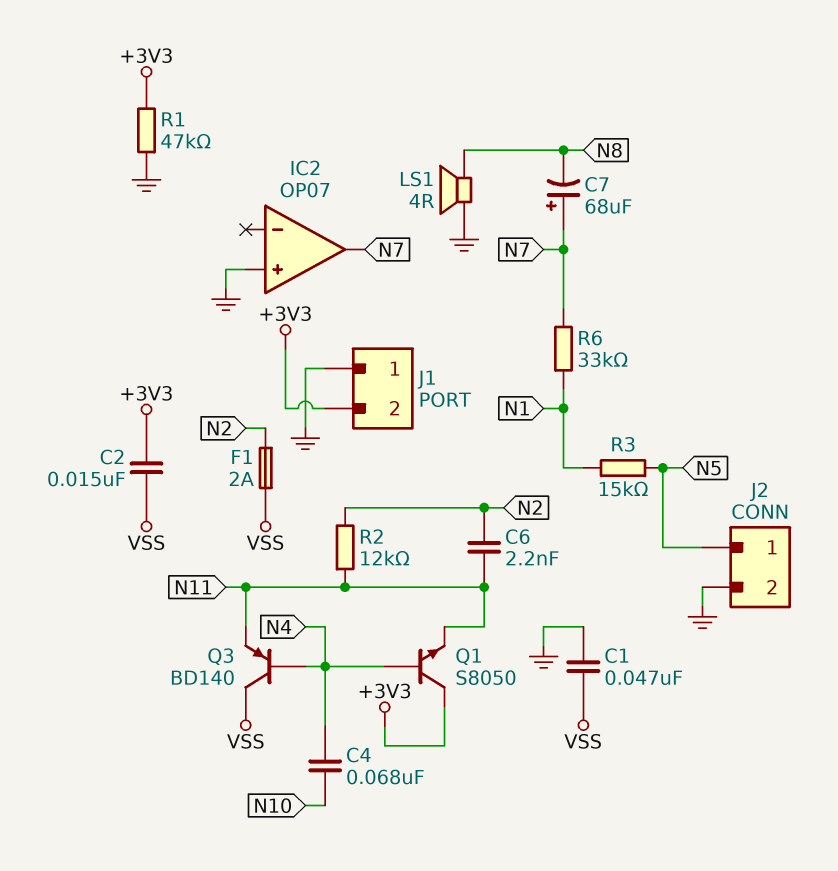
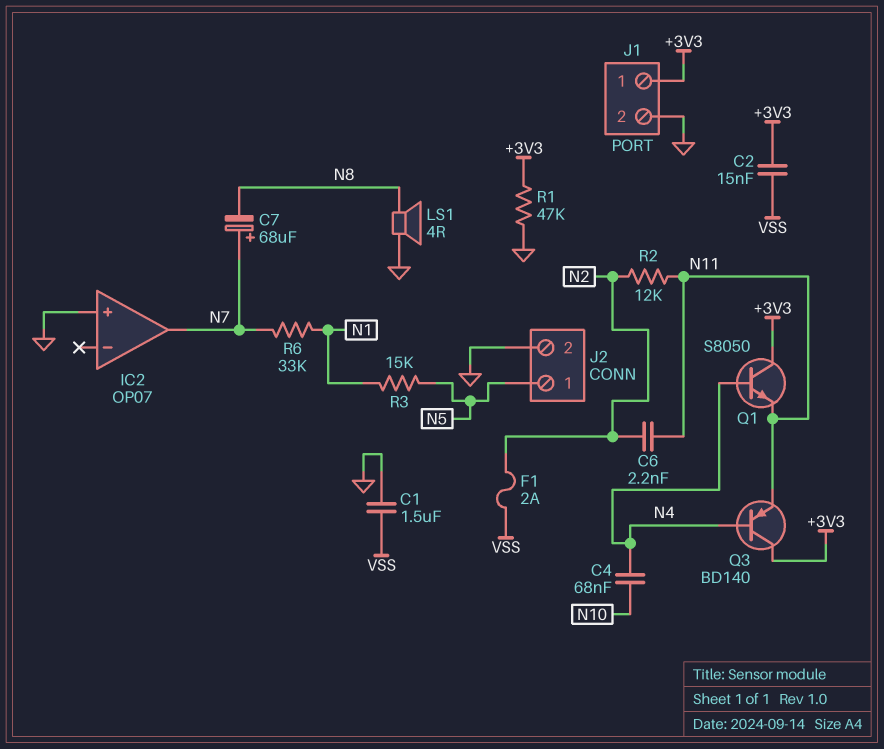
C1: 47nF (GND, VSS) -> 1.5uF (GND, VSS)
J1 pin 1: GND -> +3V3
J1 pin 2: +3V3 -> GND
Q3: PNP BD140 (B N4, C VSS, E N11) -> PNP BD140 (B N4, C +3V3, E N11)

